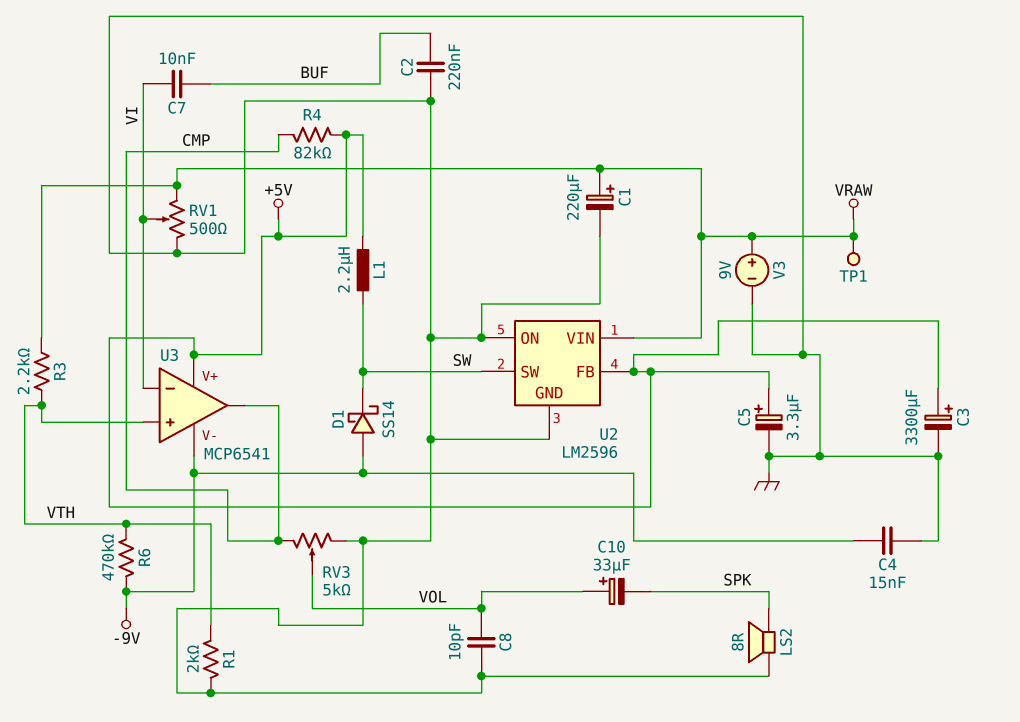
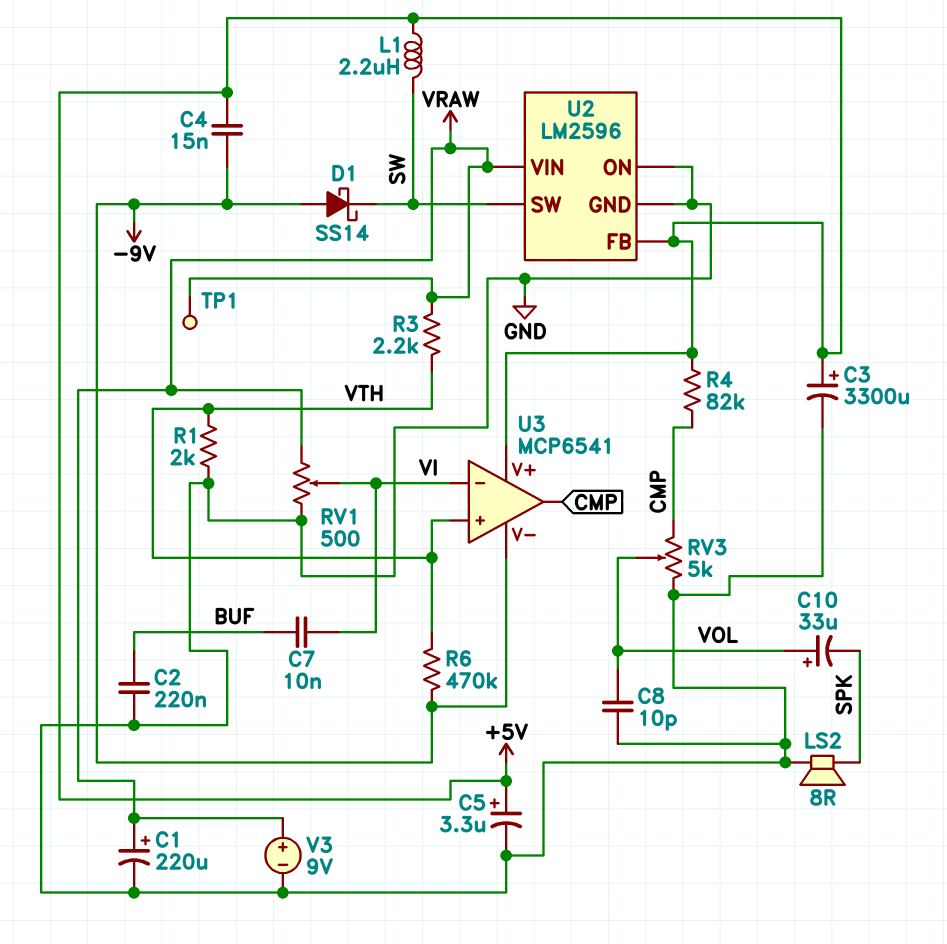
C4: 15nF (-9V, GND) -> 15nF (+5V, -9V)

